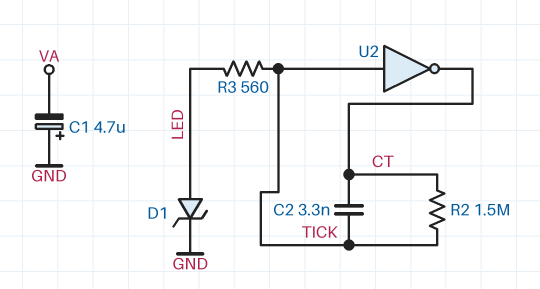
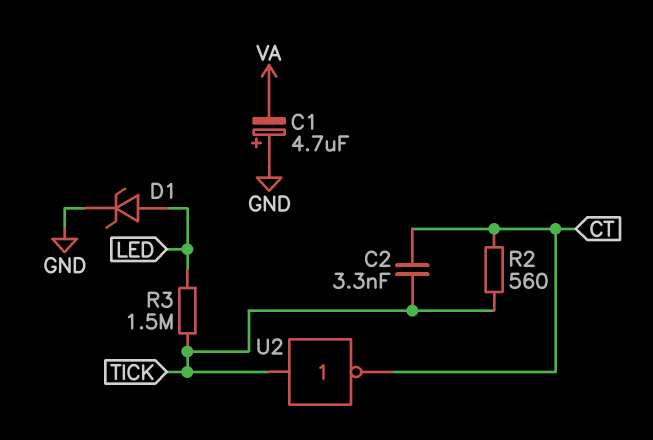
R2: 1.5M (CT, TICK) -> 560 (CT, TICK)
R3: 560 (LED, TICK) -> 1.5M (LED, TICK)

